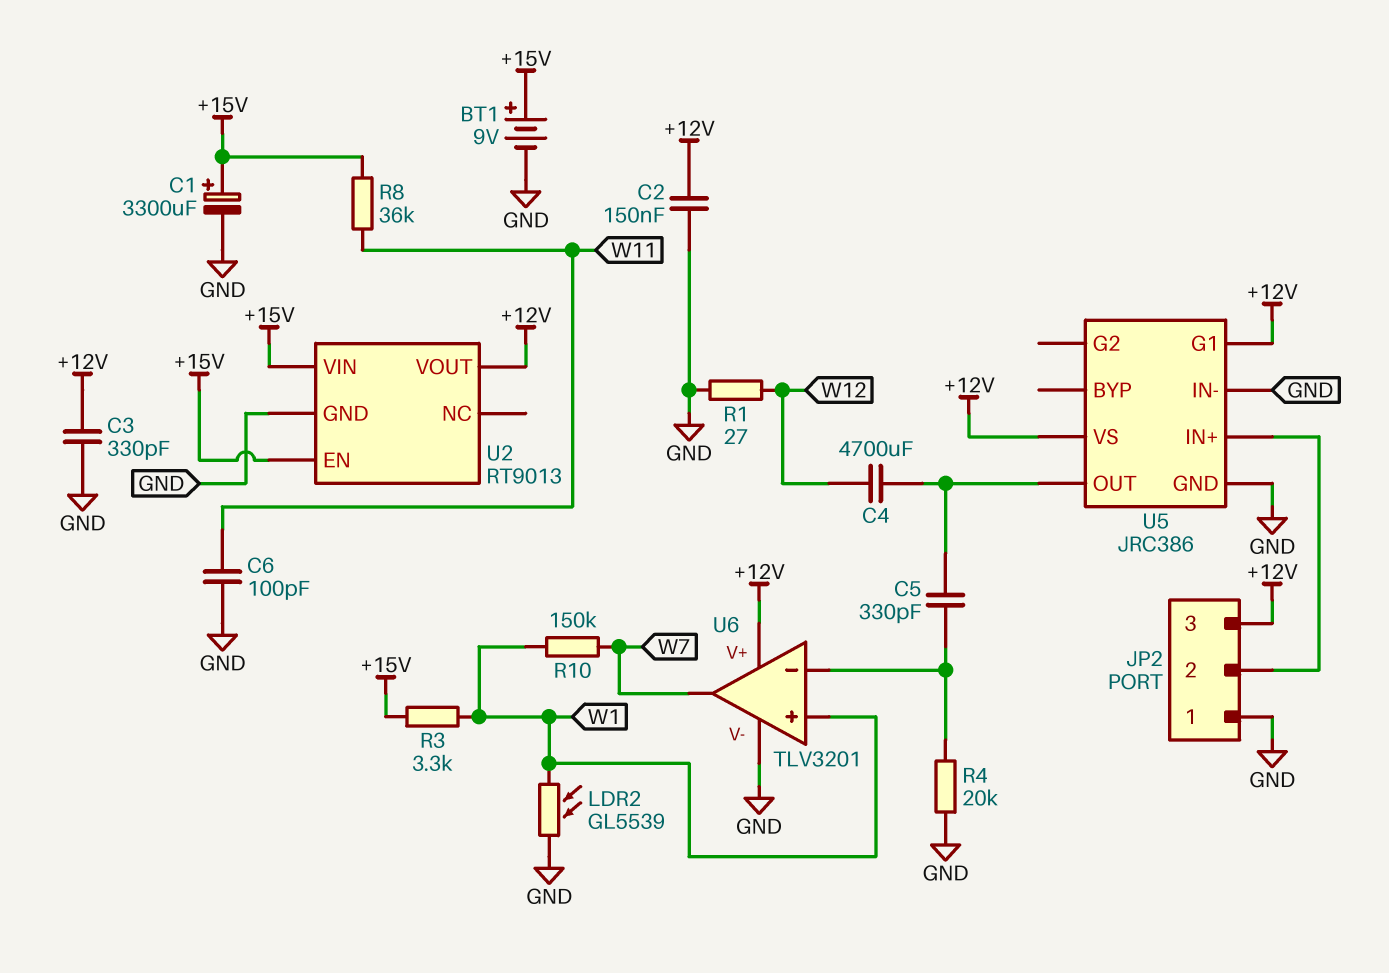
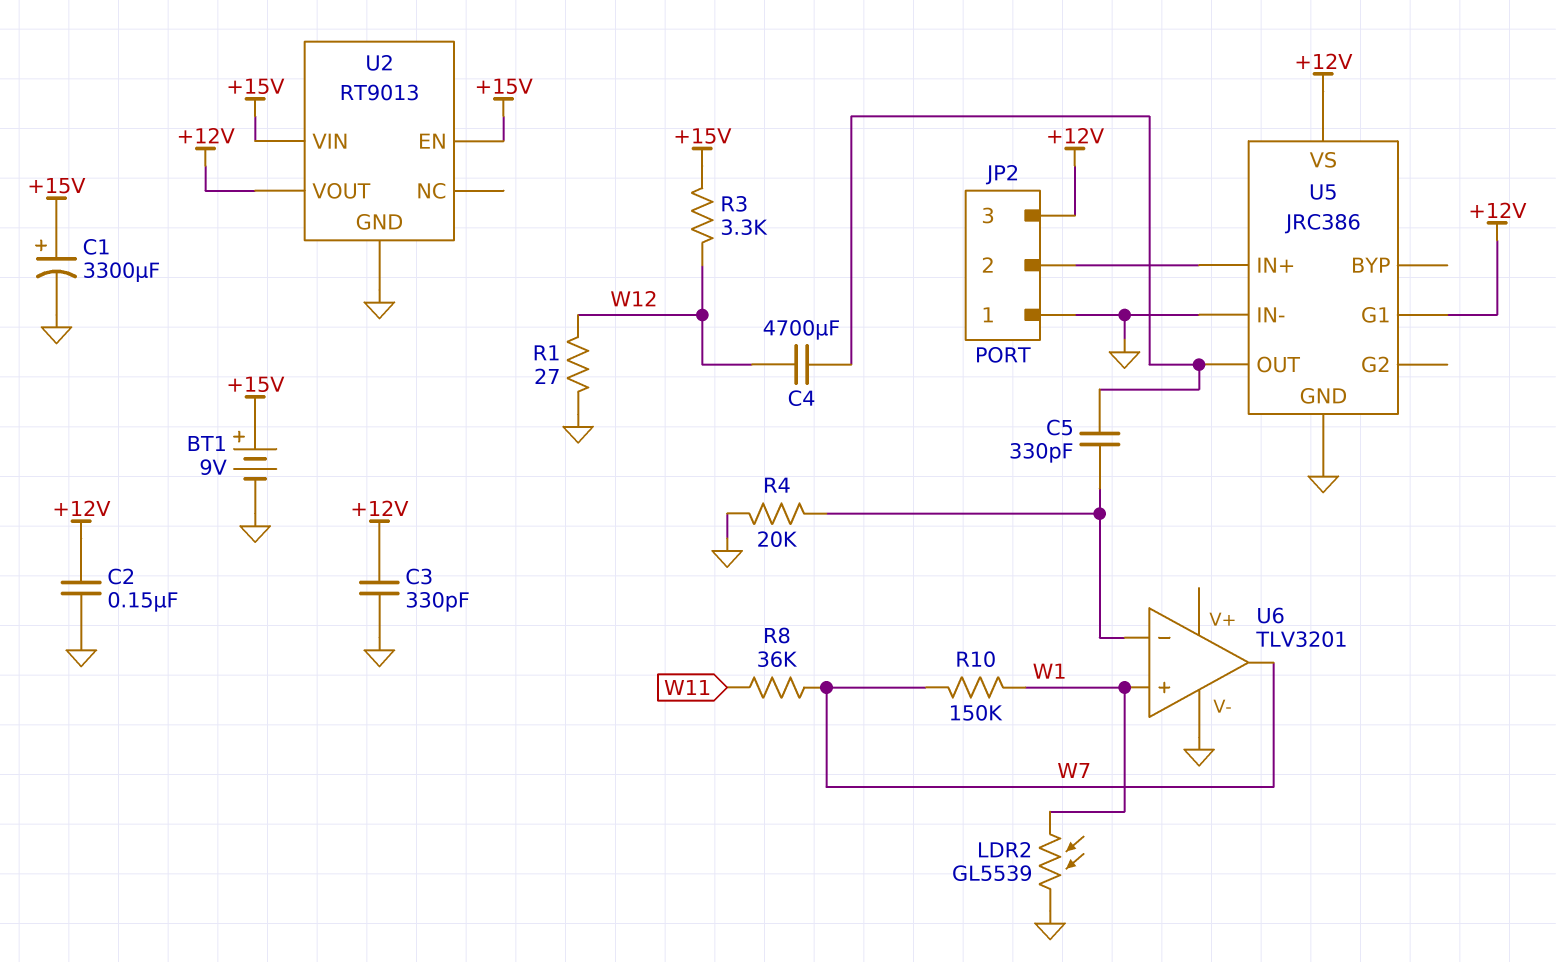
C6: 100pF (GND, W11) -> none
R3: 3.3k (+15V, W1) -> 3.3k (+15V, W12)
R8: 36k (+15V, W11) -> 36k (W7, W11)
U6 pin V+: +12V -> none

